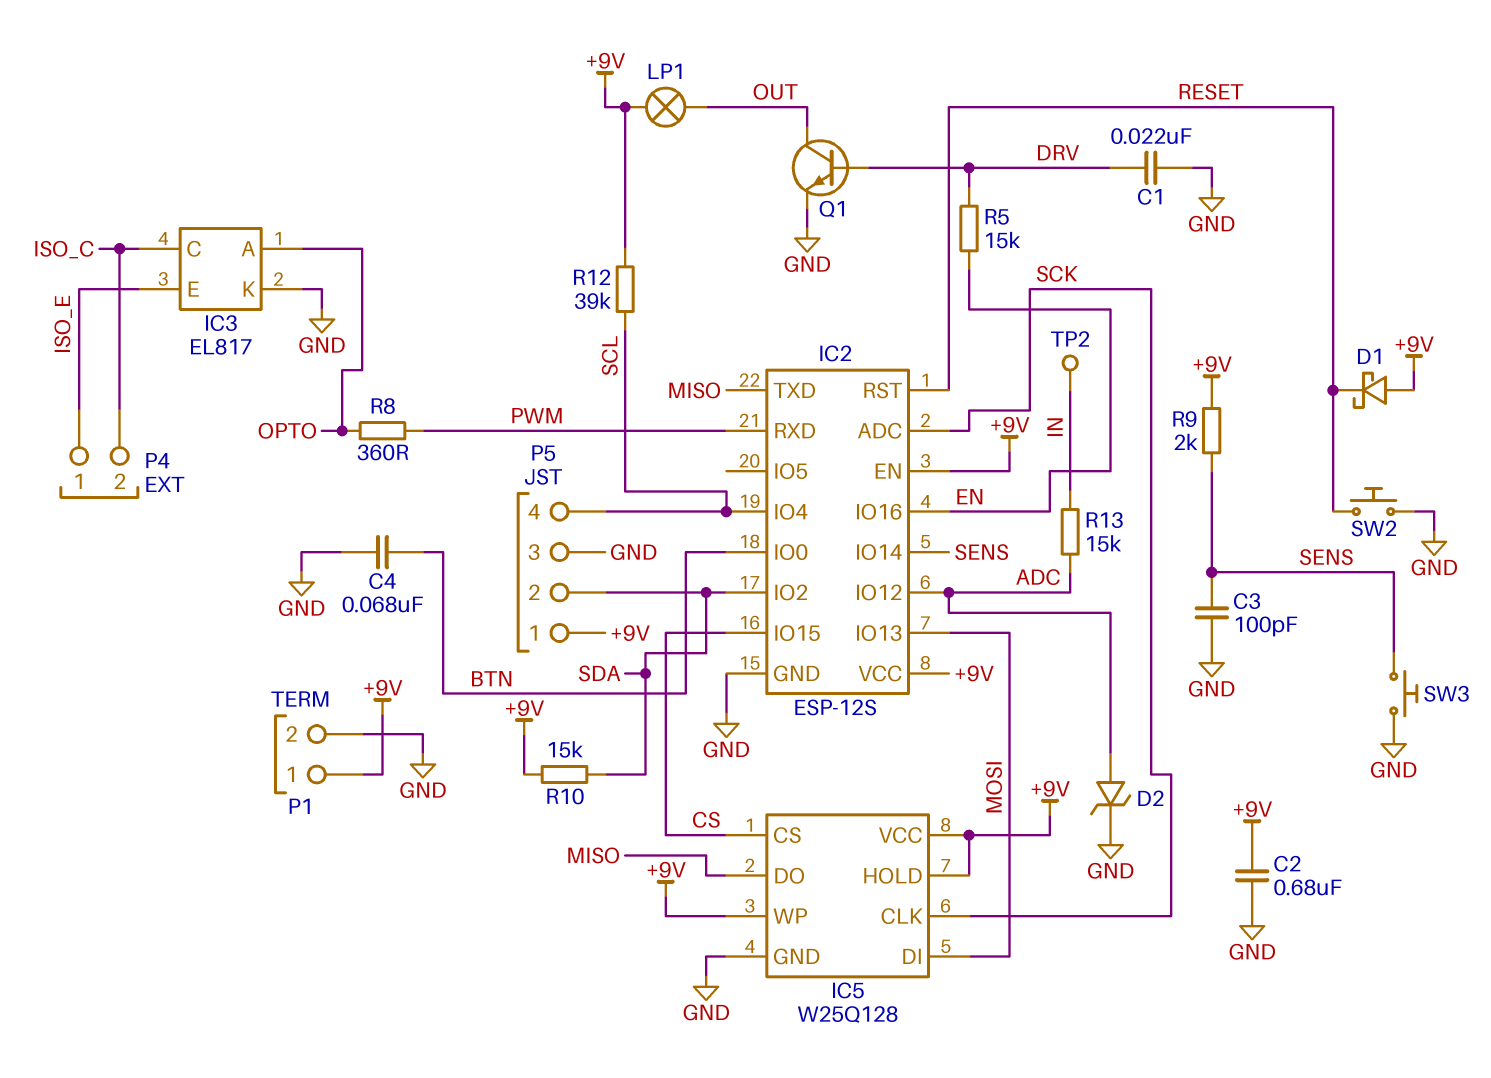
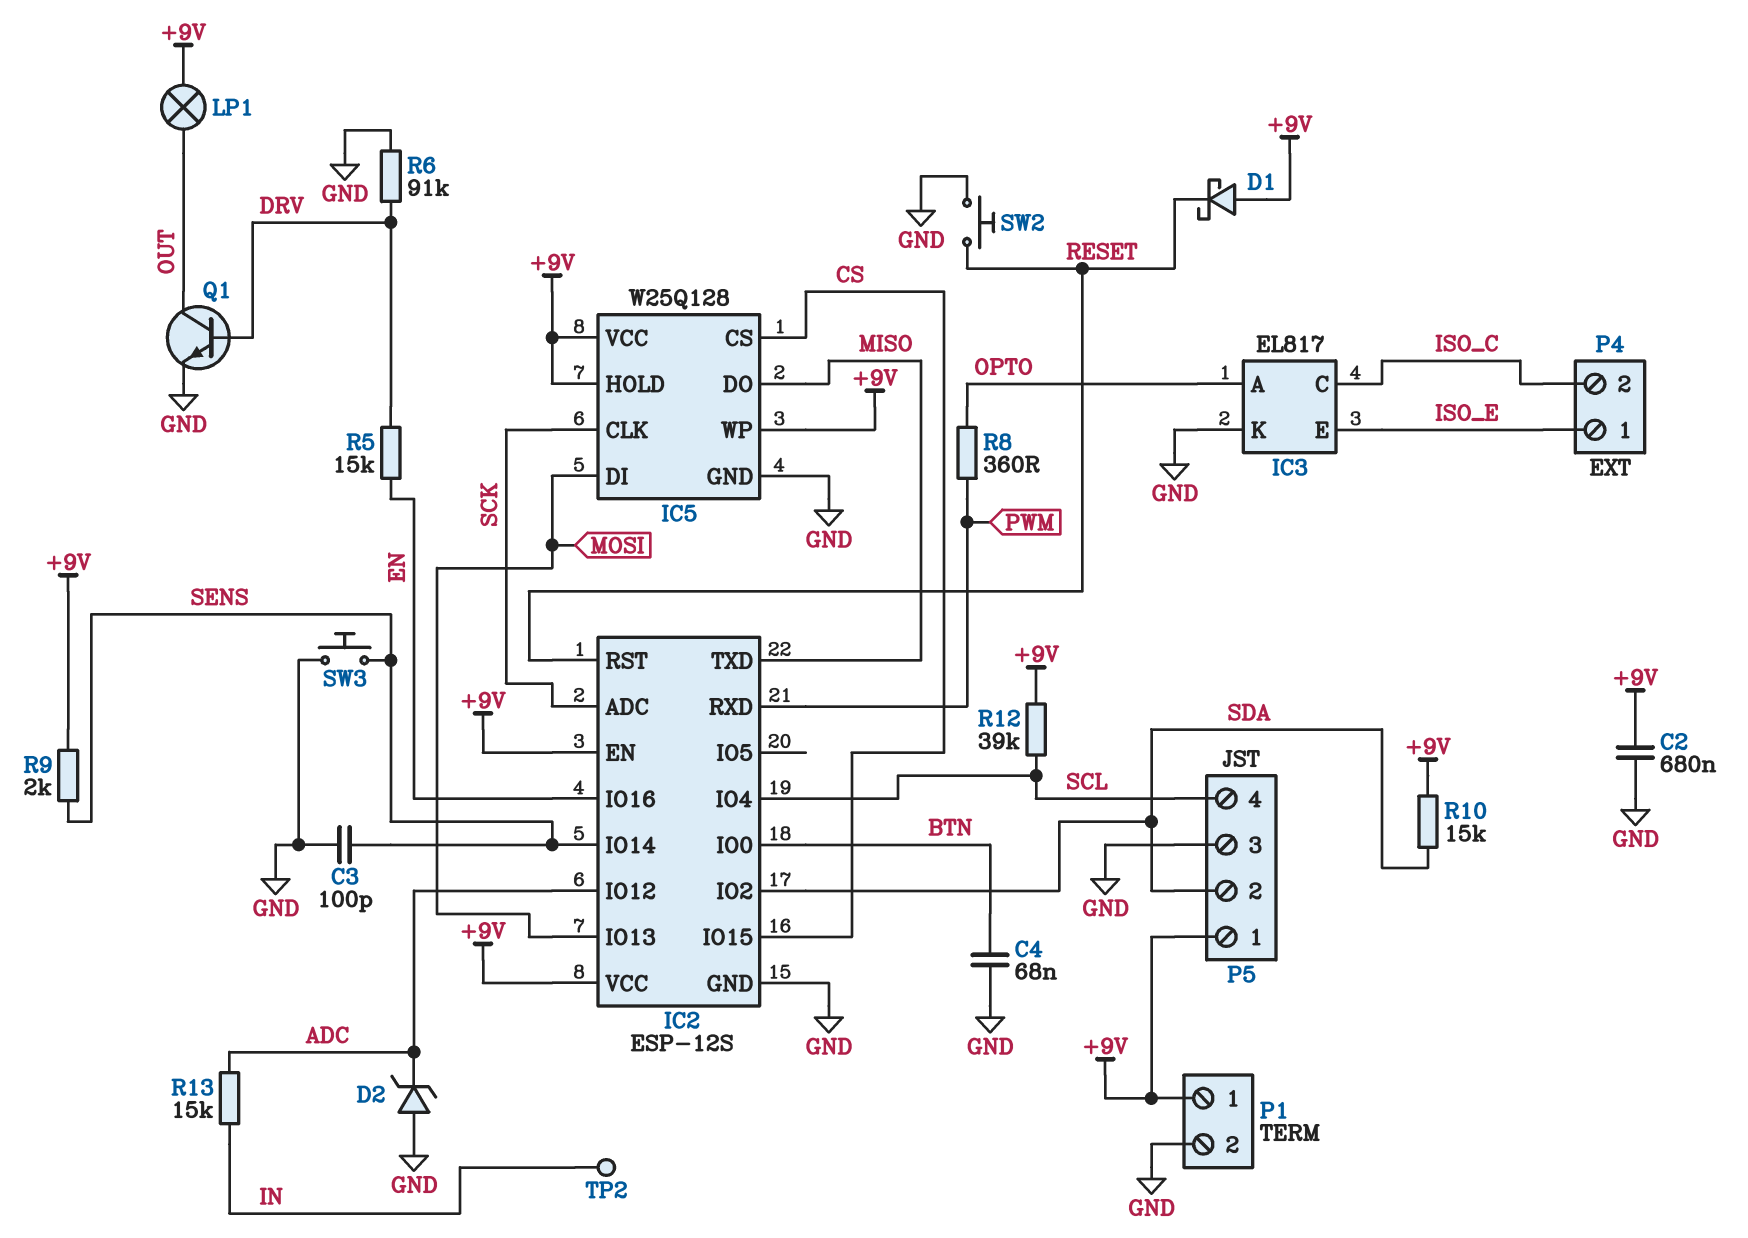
C1: 22nF (DRV, GND) -> none
D2: zener (A ADC, K GND) -> zener (A GND, K ADC)
R6: none -> 91k (DRV, GND)

